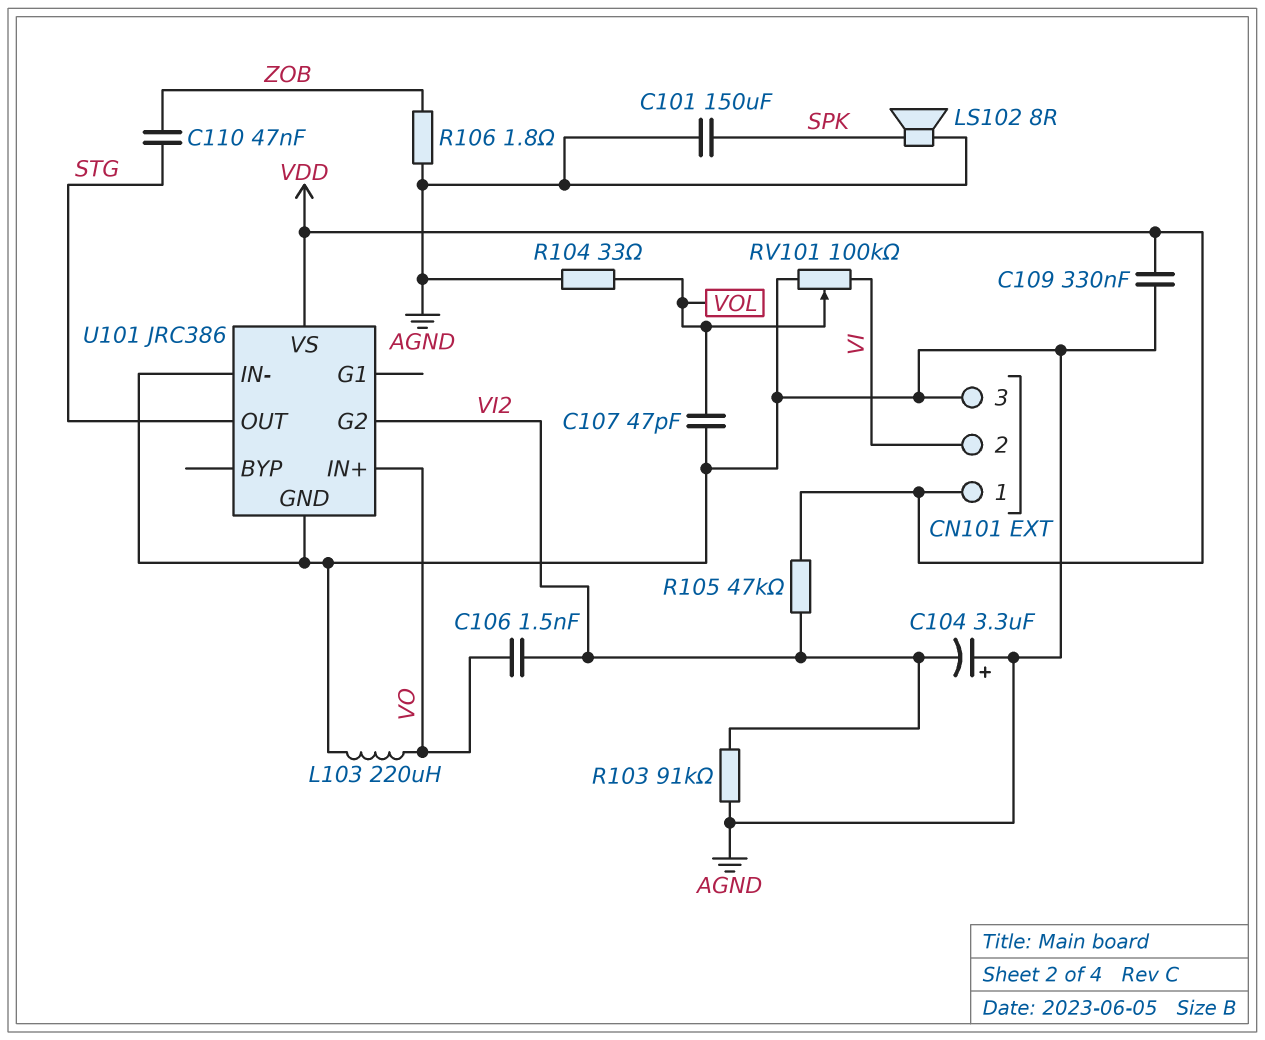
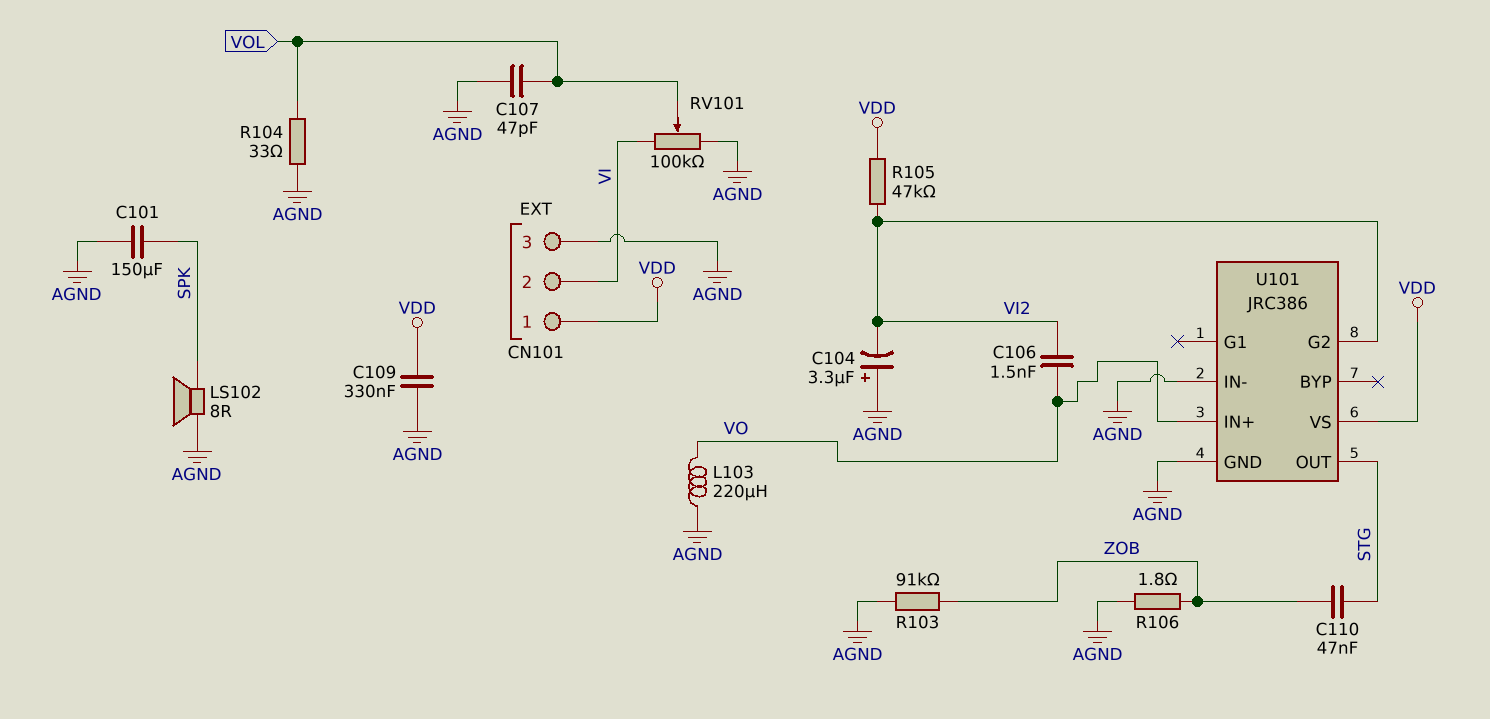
R103: 91k (AGND, VI2) -> 91k (AGND, ZOB)

